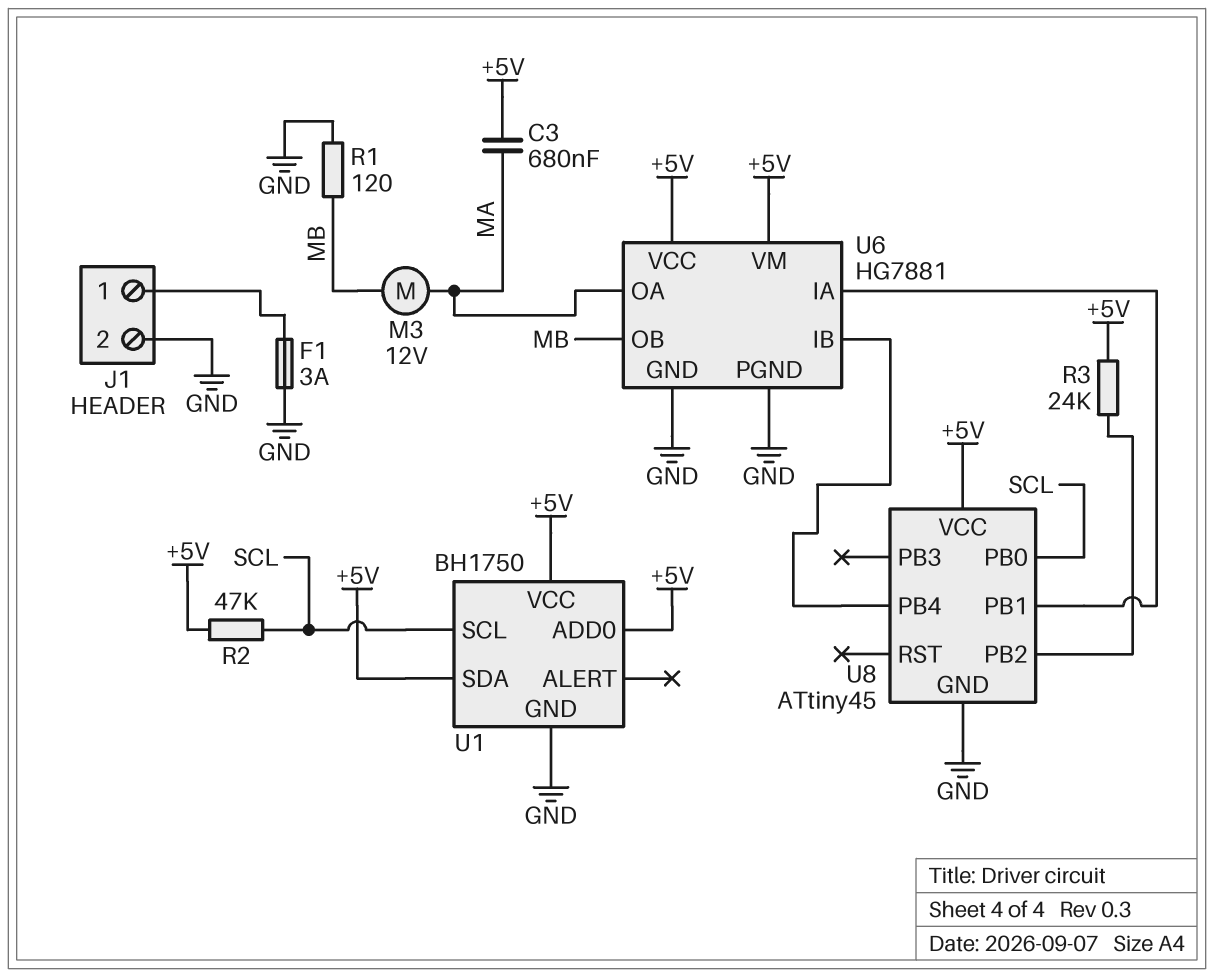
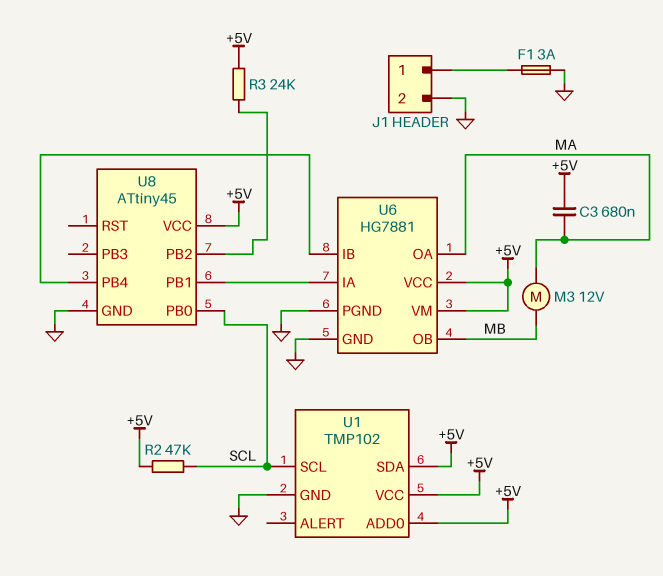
R1: 120 (GND, MB) -> none
U1: BH1750 -> TMP102

